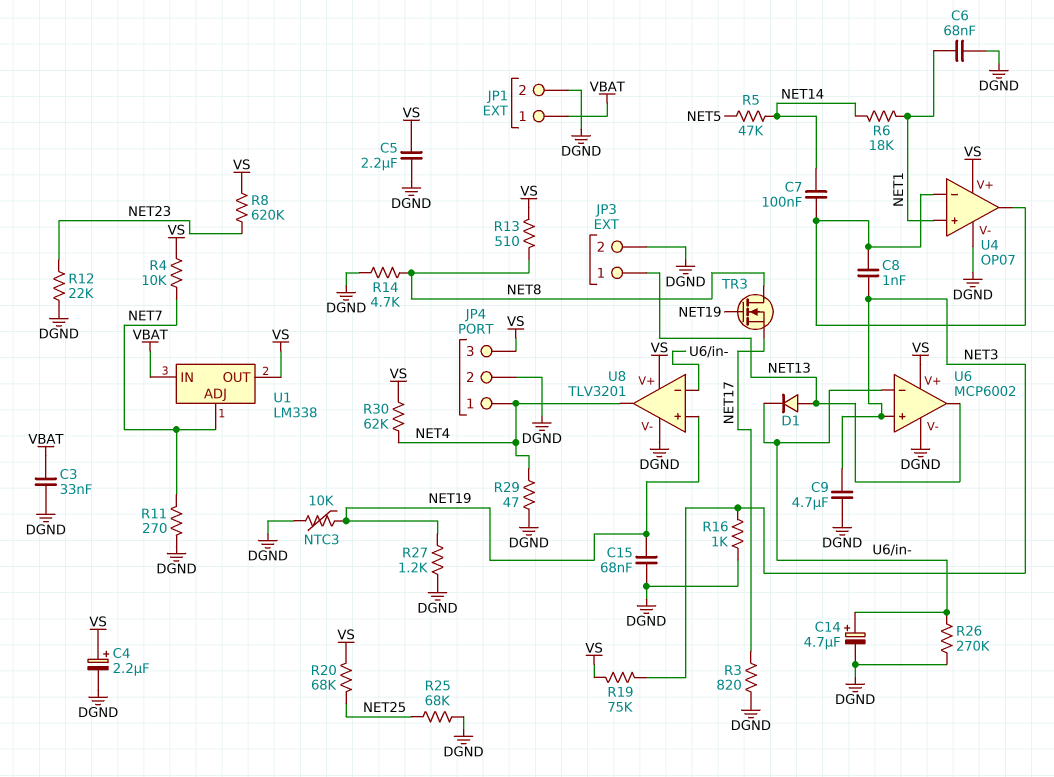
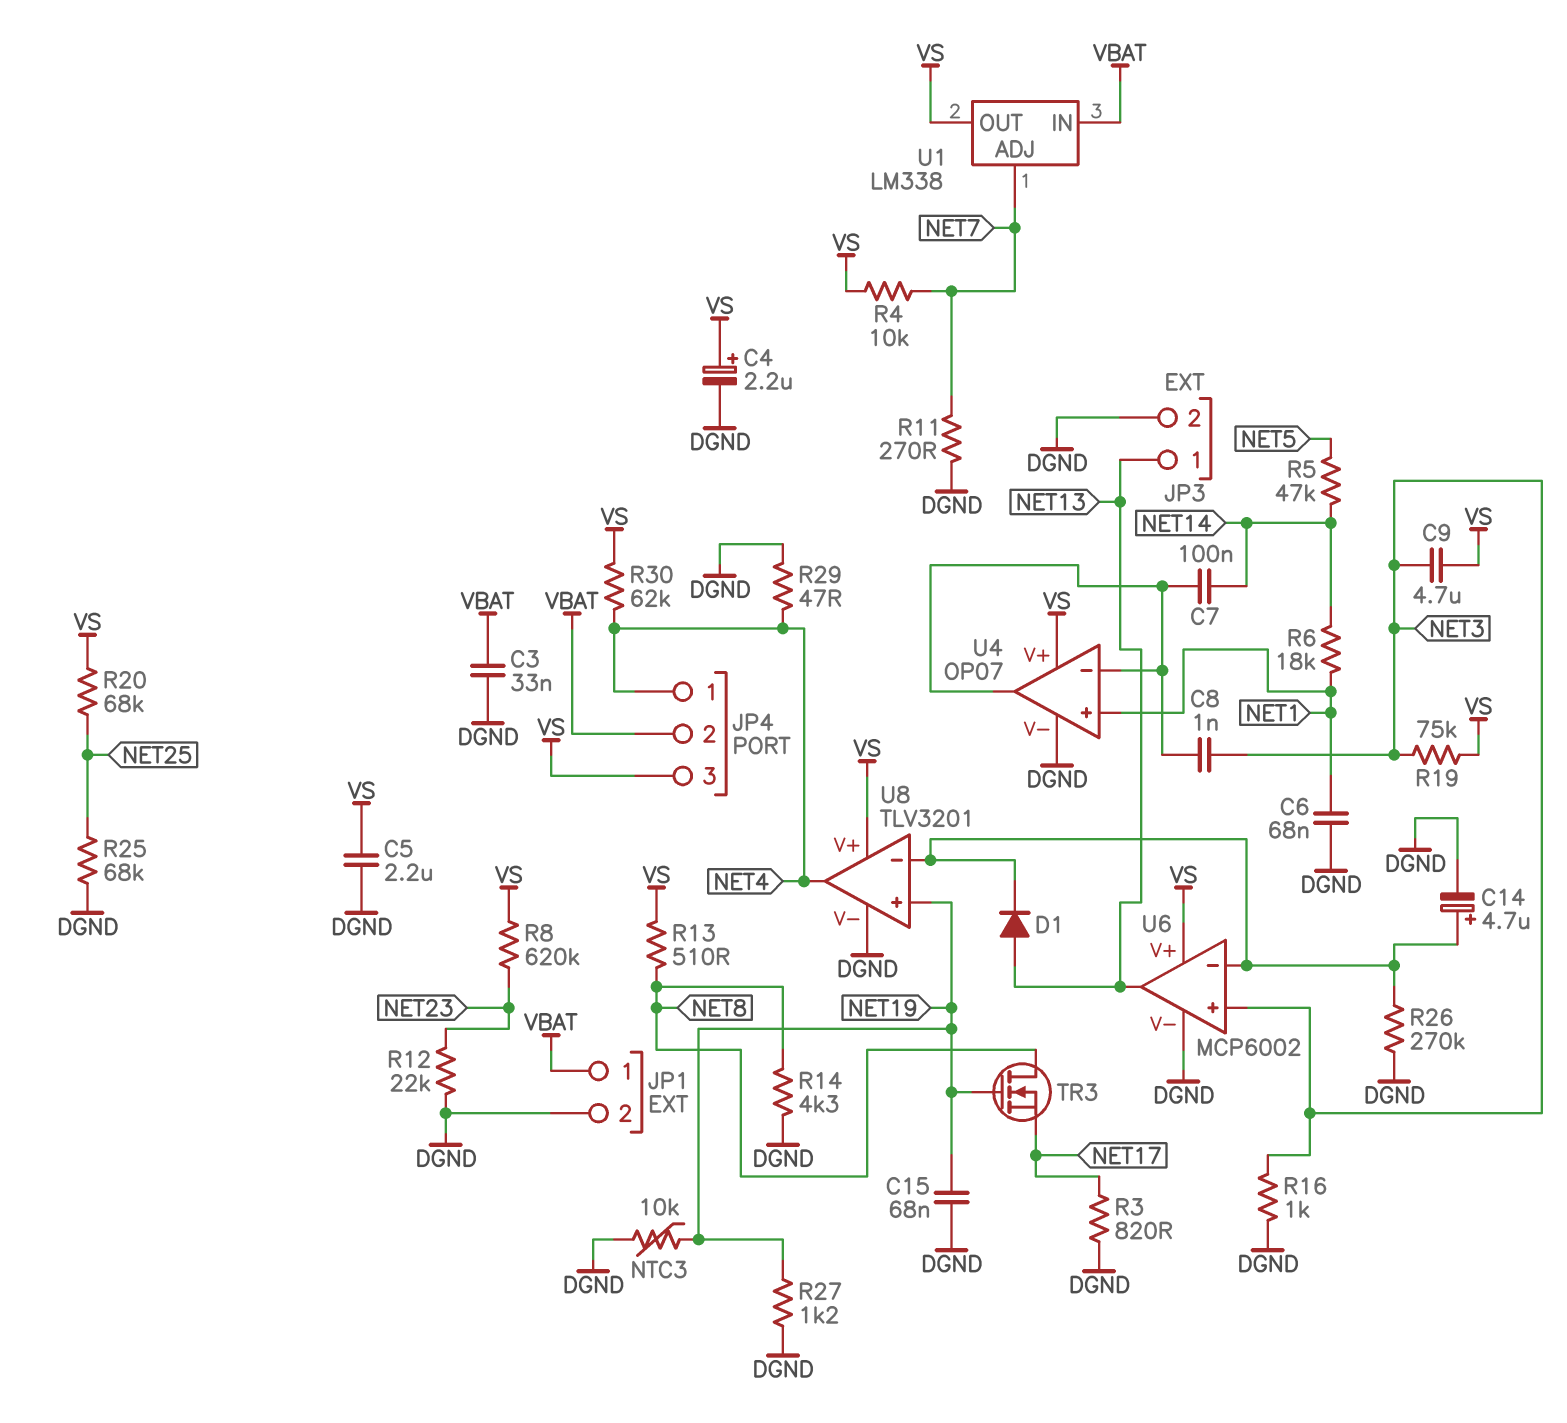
C9: 4.7uF (DGND, NET3) -> 4.7uF (NET3, VS)
JP4 pin 2: DGND -> VBAT
R14: 4.7k (DGND, NET8) -> 4.3k (DGND, NET8)

